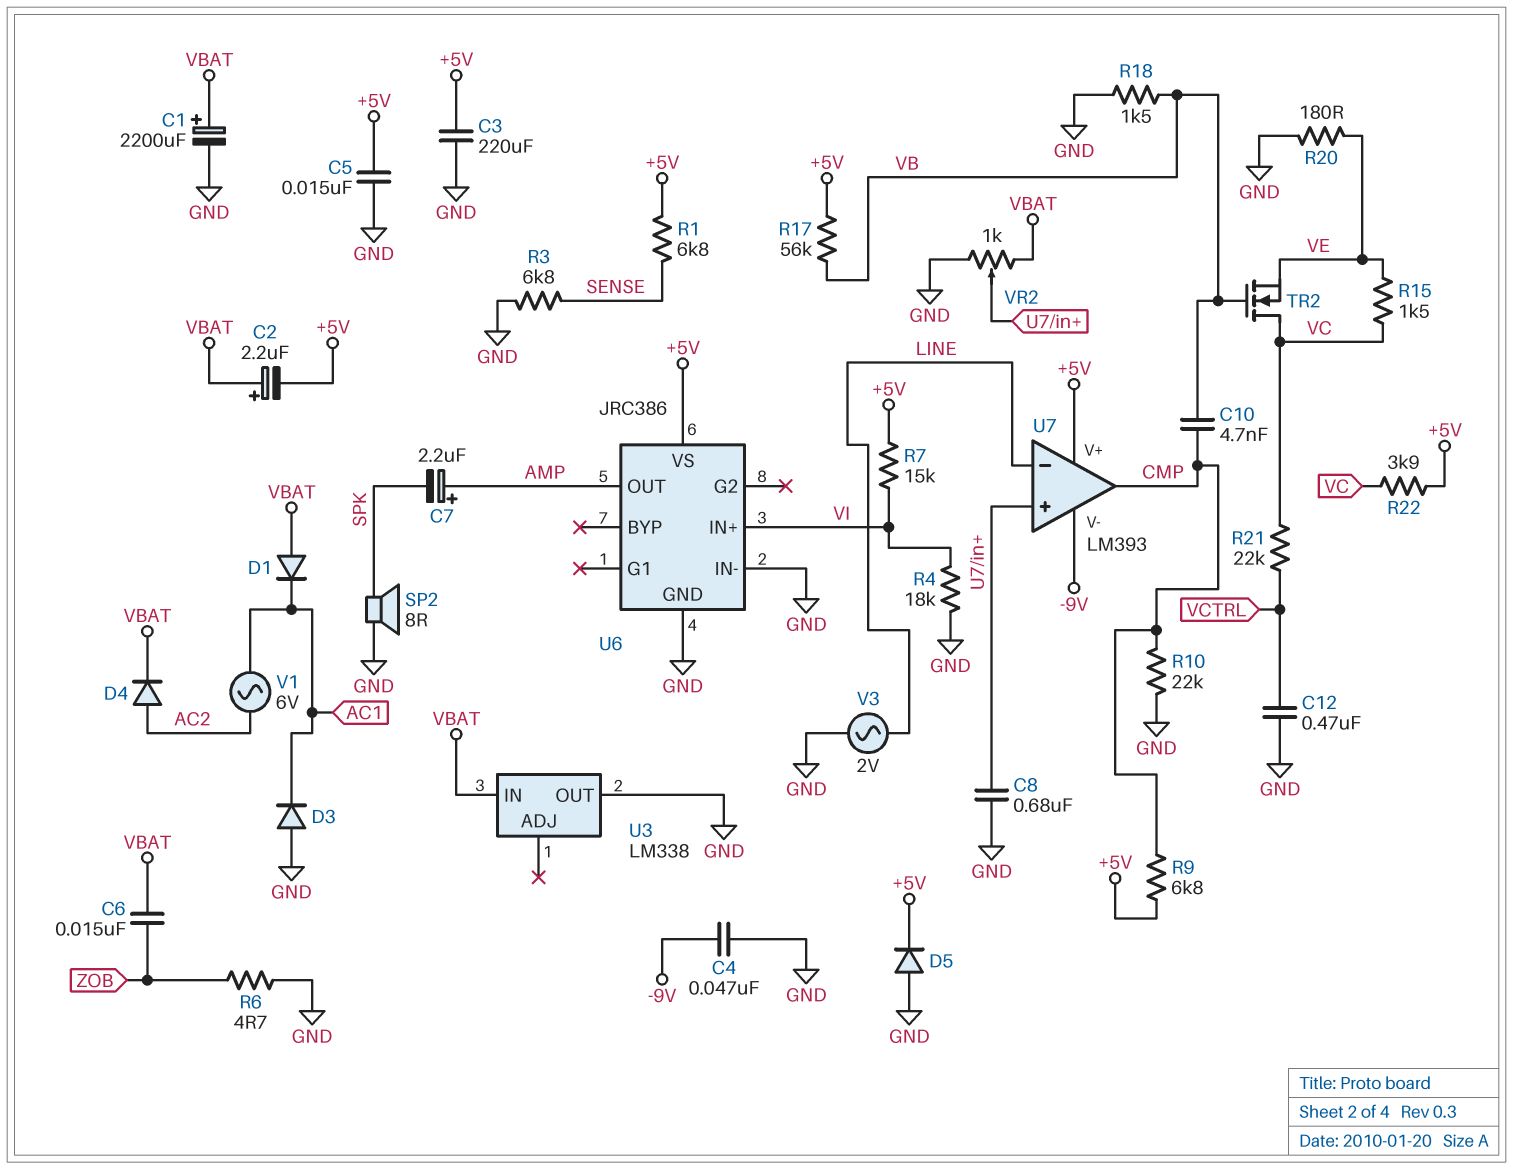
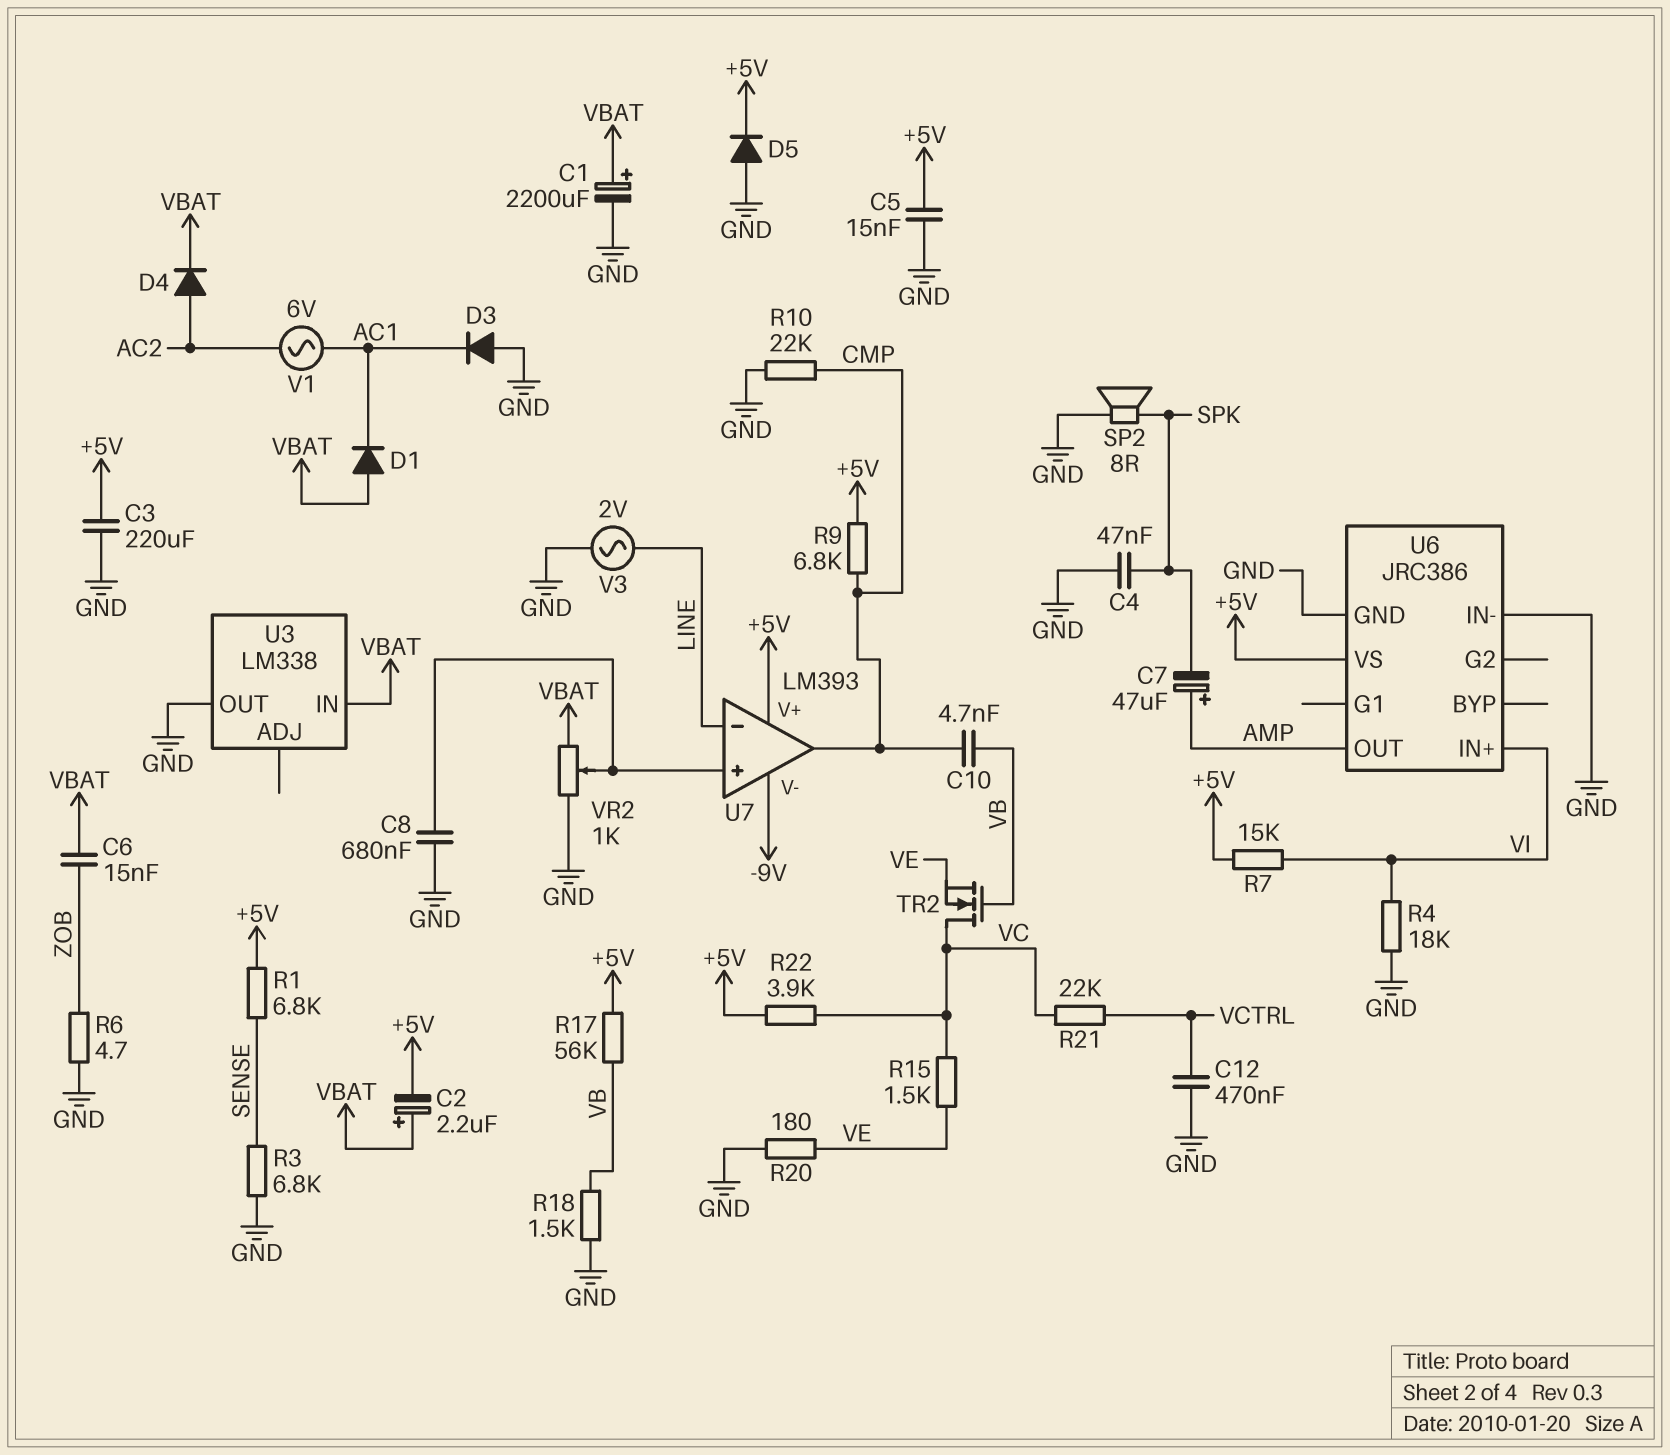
C4: 47nF (-9V, GND) -> 47nF (GND, SPK)
C7: 2.2uF (plus AMP, minus SPK) -> 47uF (plus AMP, minus SPK)

